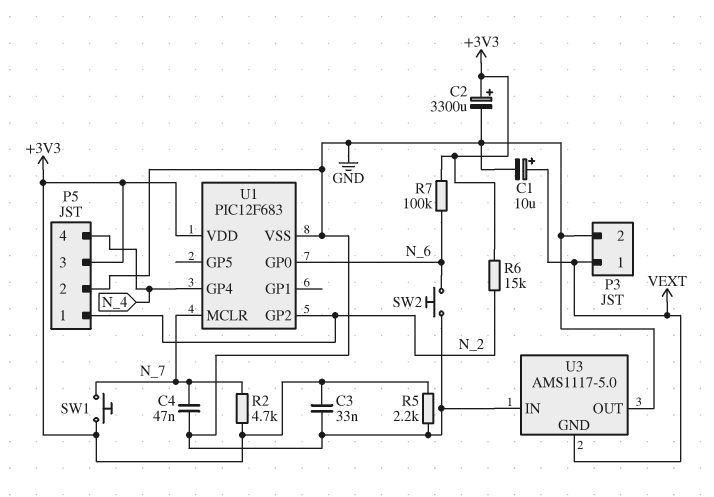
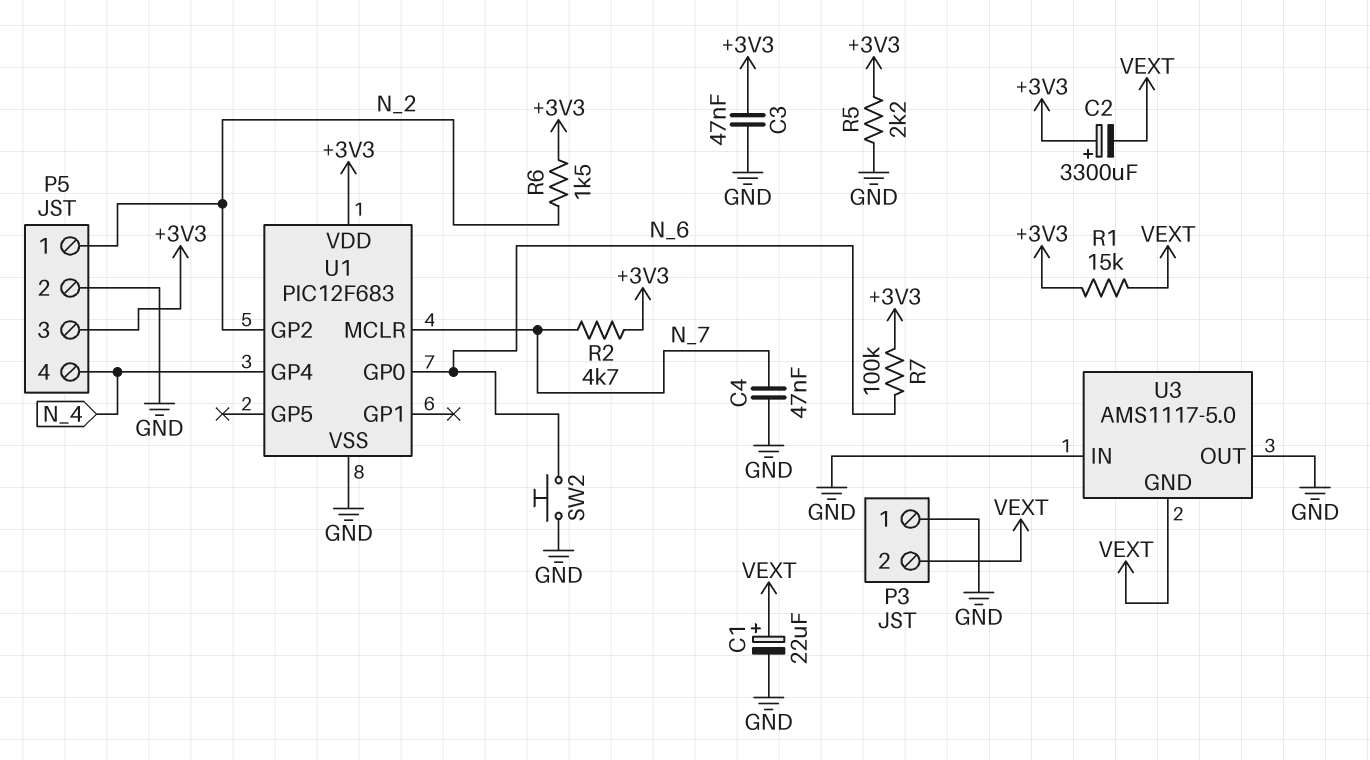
C1: 10uF (plus VEXT, minus GND) -> 22uF (plus VEXT, minus GND)
C2: 3300uF (plus +3V3, minus GND) -> 3300uF (plus +3V3, minus VEXT)
C3: 33nF (+3V3, GND) -> 47nF (+3V3, GND)
P3 pin 1: VEXT -> GND
P3 pin 2: GND -> VEXT
R1: none -> 15k (+3V3, VEXT)
R6: 15k (+3V3, N_2) -> 1.5k (+3V3, N_2)
SW1: button (+3V3, N_7) -> none

